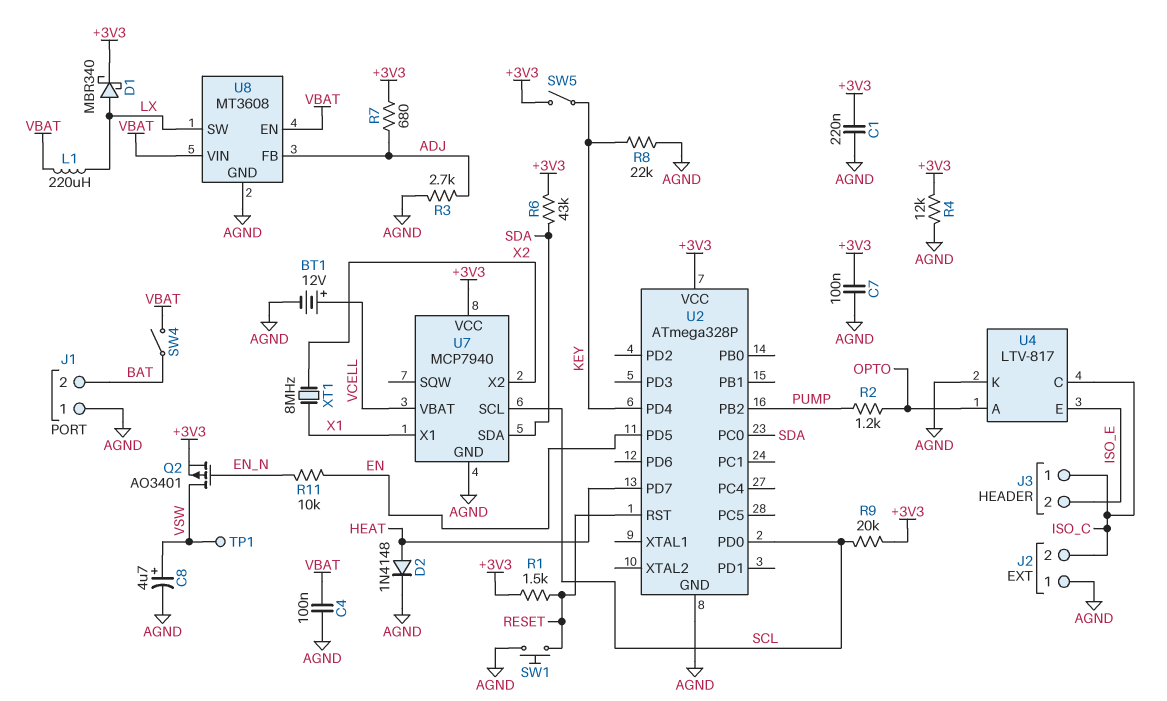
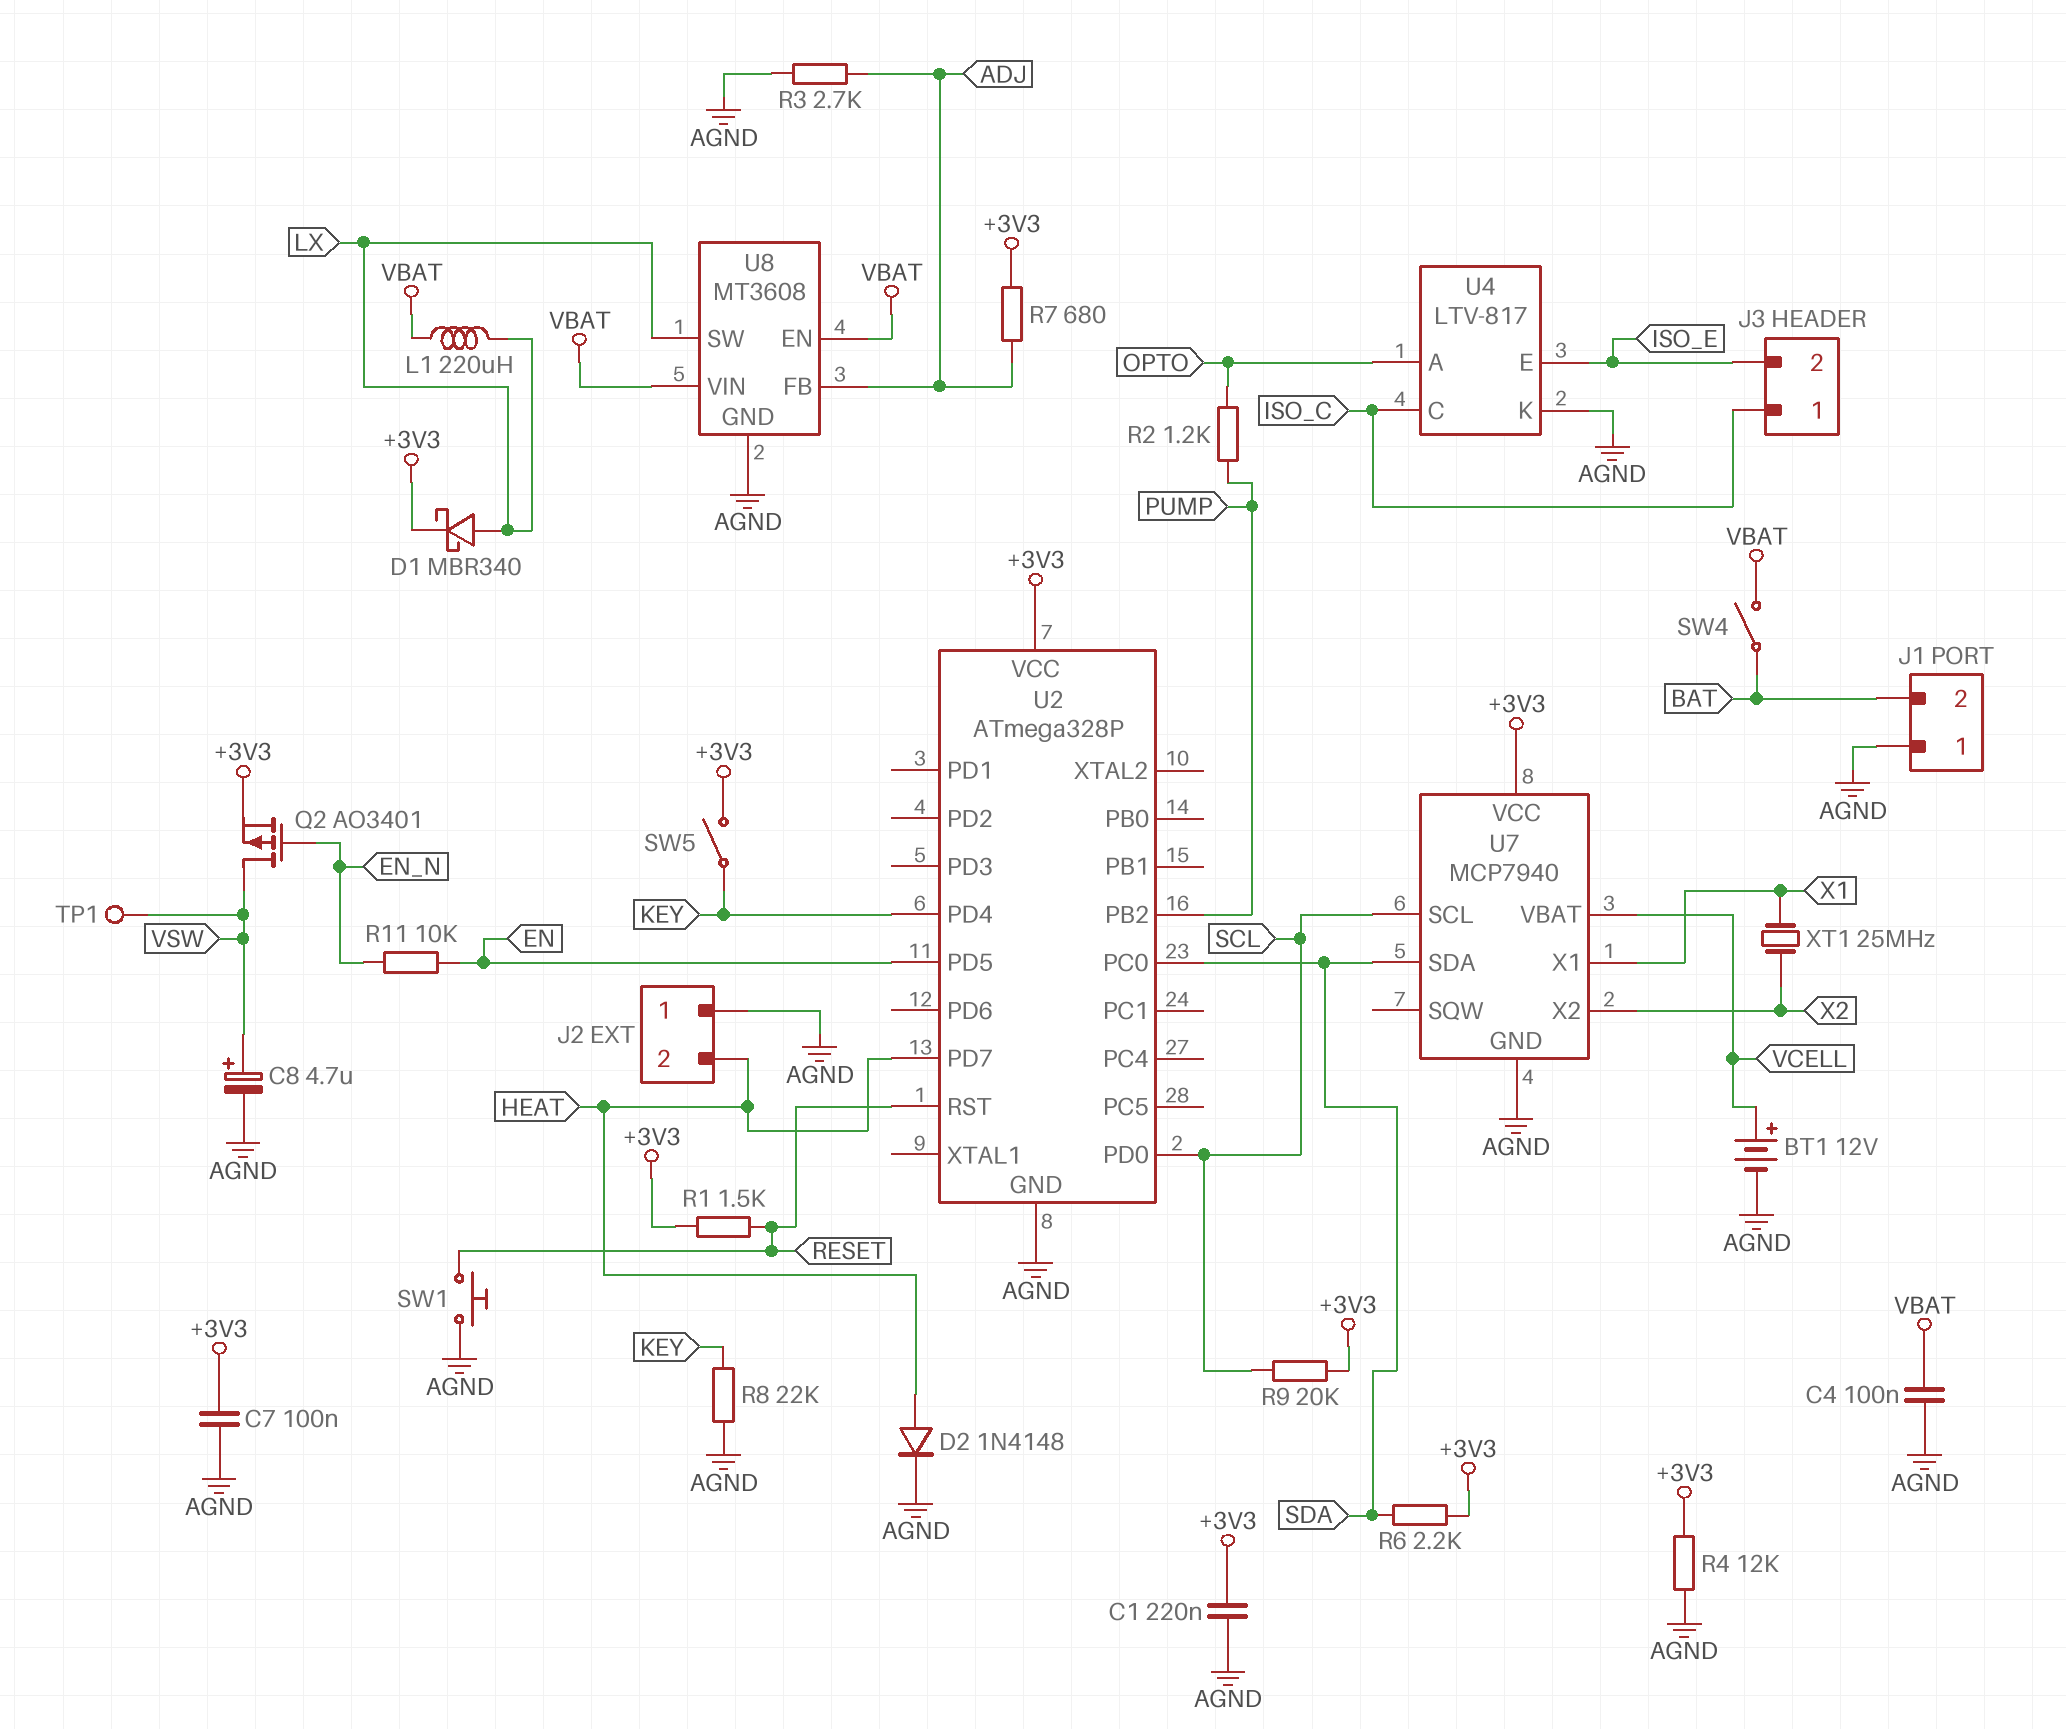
J2 pin 2: ISO_C -> HEAT
R6: 43k (+3V3, SDA) -> 2.2k (+3V3, SDA)
XT1: 8MHz (X1, X2) -> 25MHz (X1, X2)

